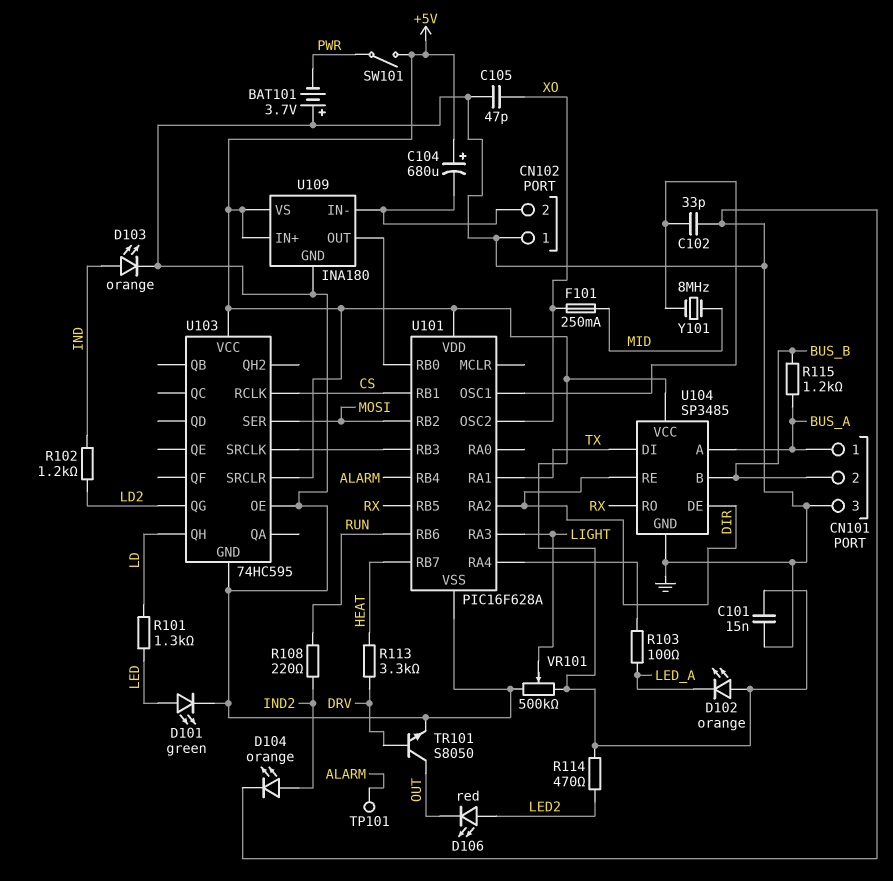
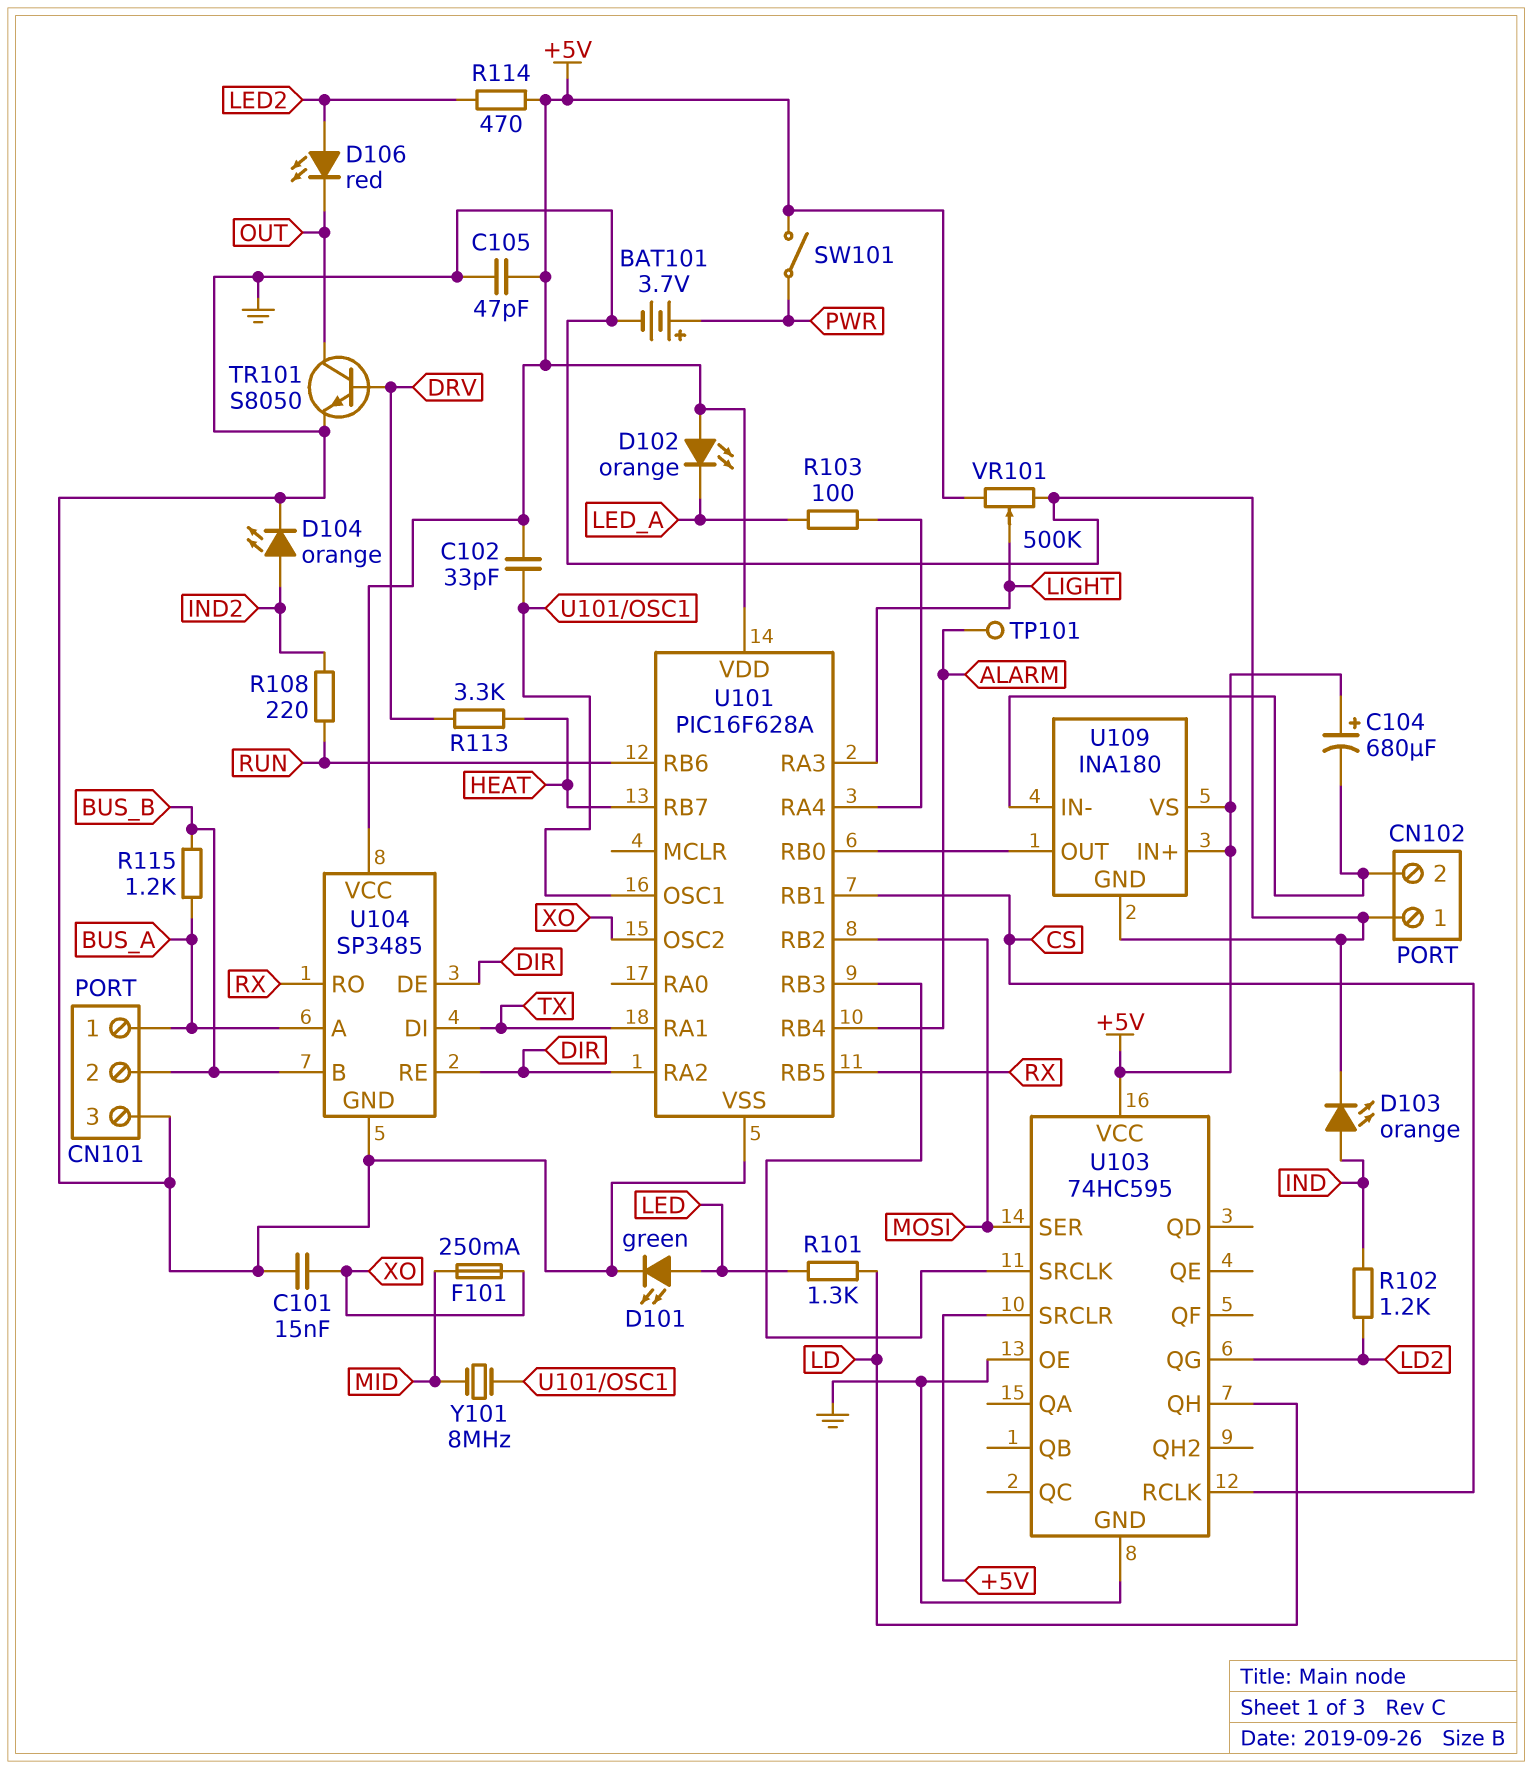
BAT101: 3.7V (plus GND, minus PWR) -> 3.7V (plus PWR, minus GND)
C101: 15nF (+5V, GND) -> 15nF (GND, XO)
C102: 33pF (GND, U101/OSC1) -> 33pF (+5V, U101/OSC1)
C105: 47pF (GND, XO) -> 47pF (+5V, GND)

